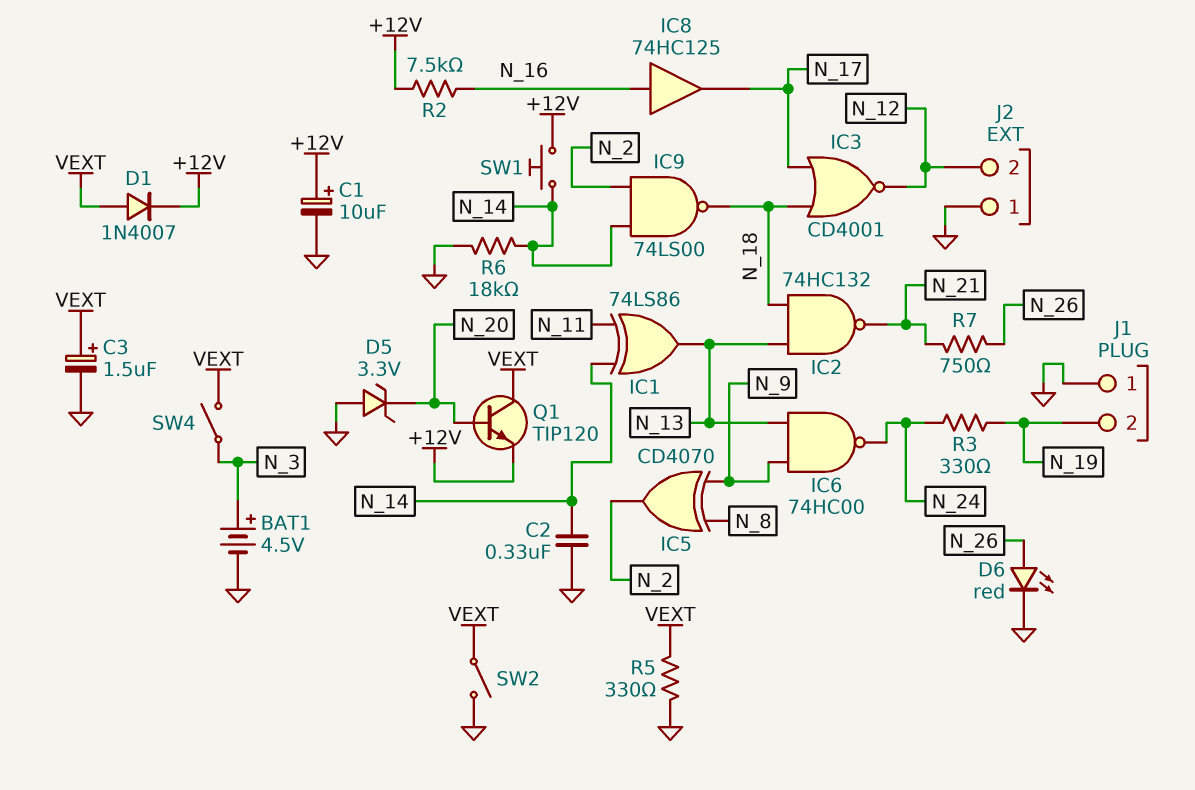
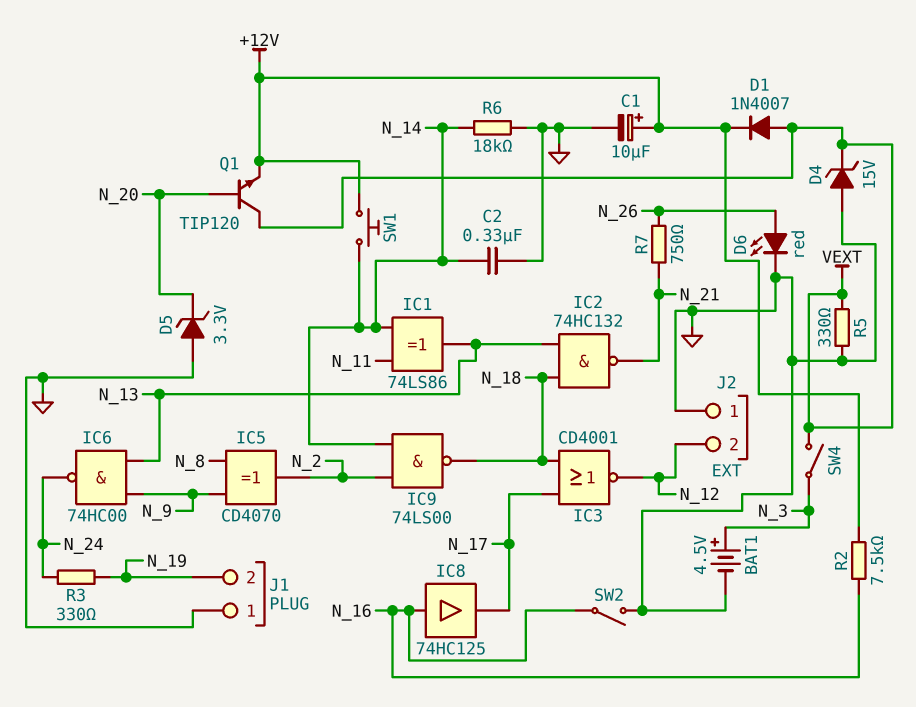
C3: 1.5uF (plus VEXT, minus GND) -> none
D4: none -> zener 15V (A GND, K VEXT)
SW2: switch (GND, VEXT) -> switch (GND, N_16)

